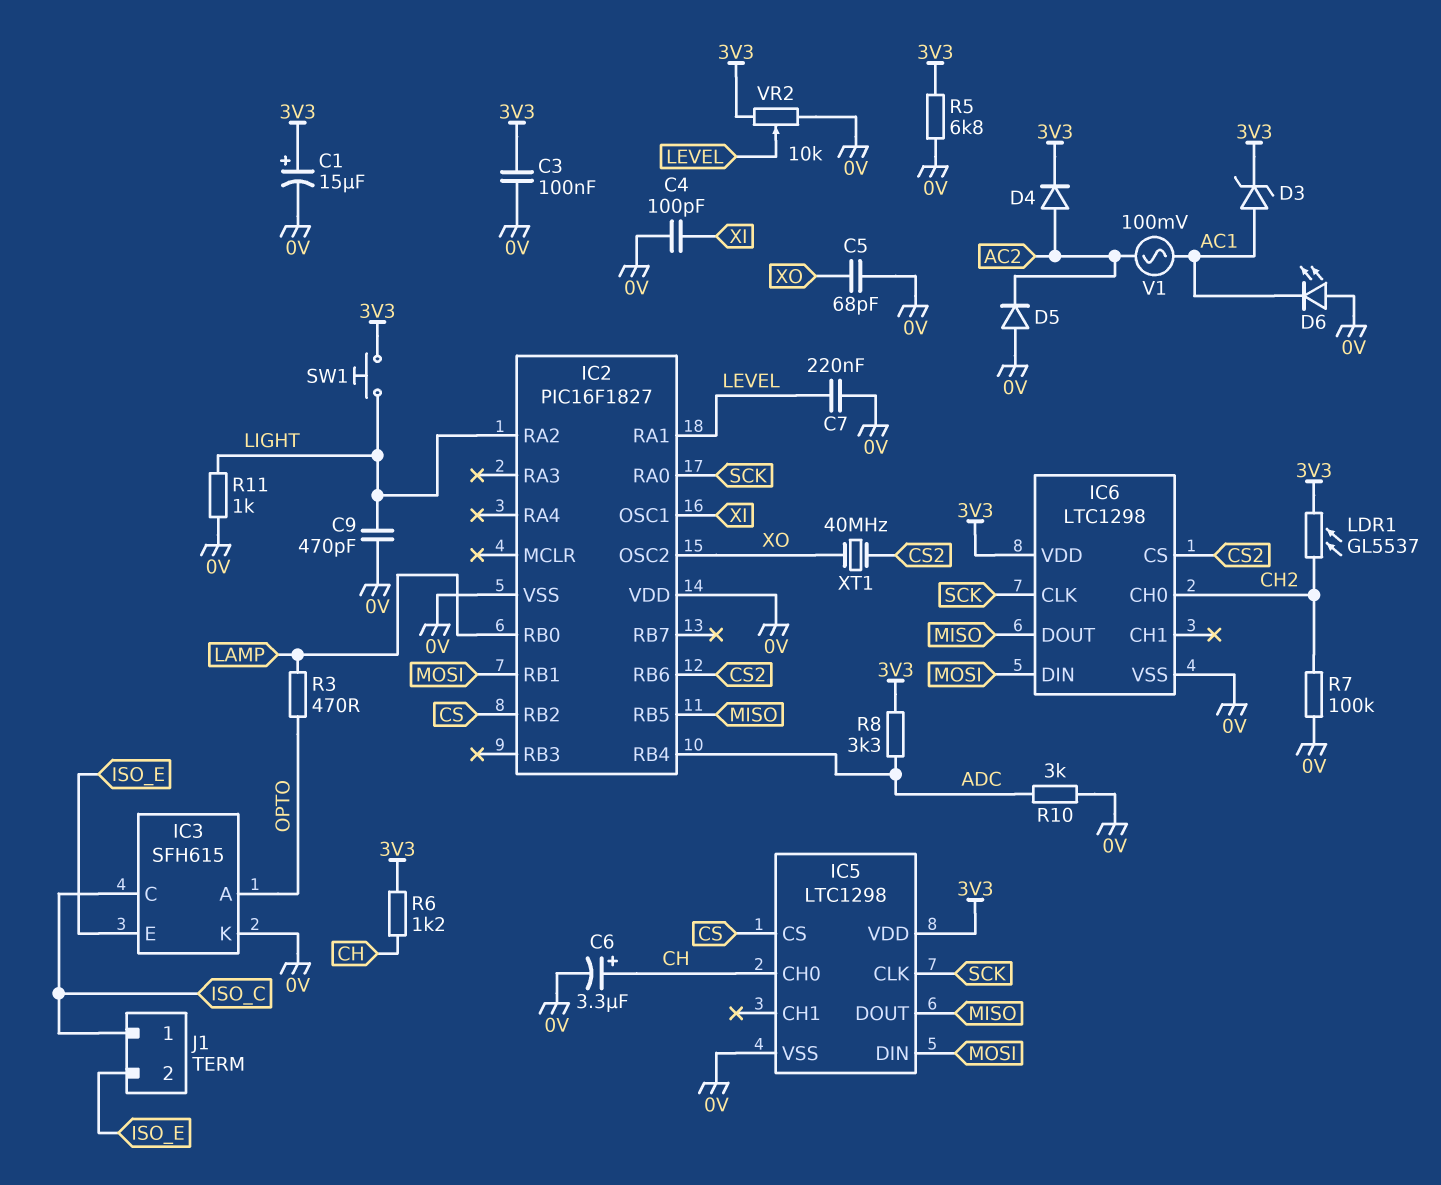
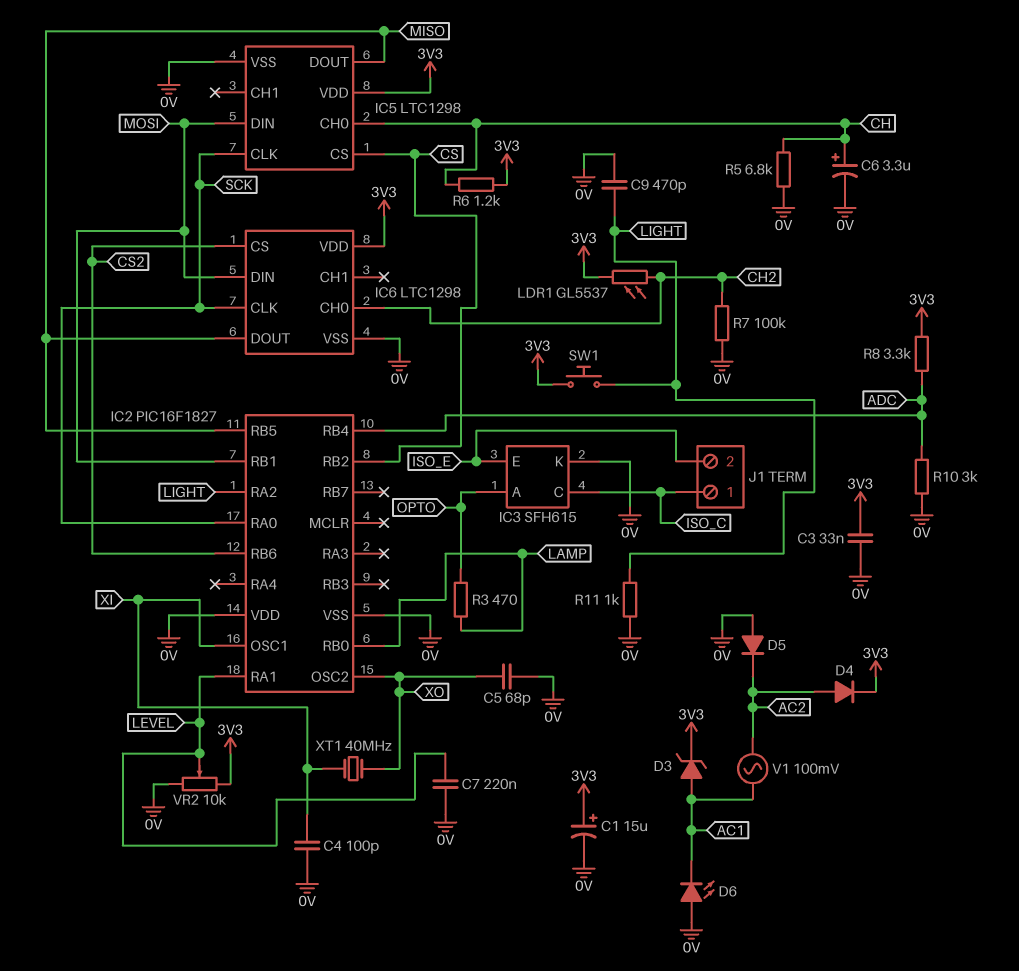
C3: 100nF (0V, 3V3) -> 33nF (0V, 3V3)
R5: 6.8k (0V, 3V3) -> 6.8k (0V, CH)
XT1: 40MHz (CS2, XO) -> 40MHz (XI, XO)

